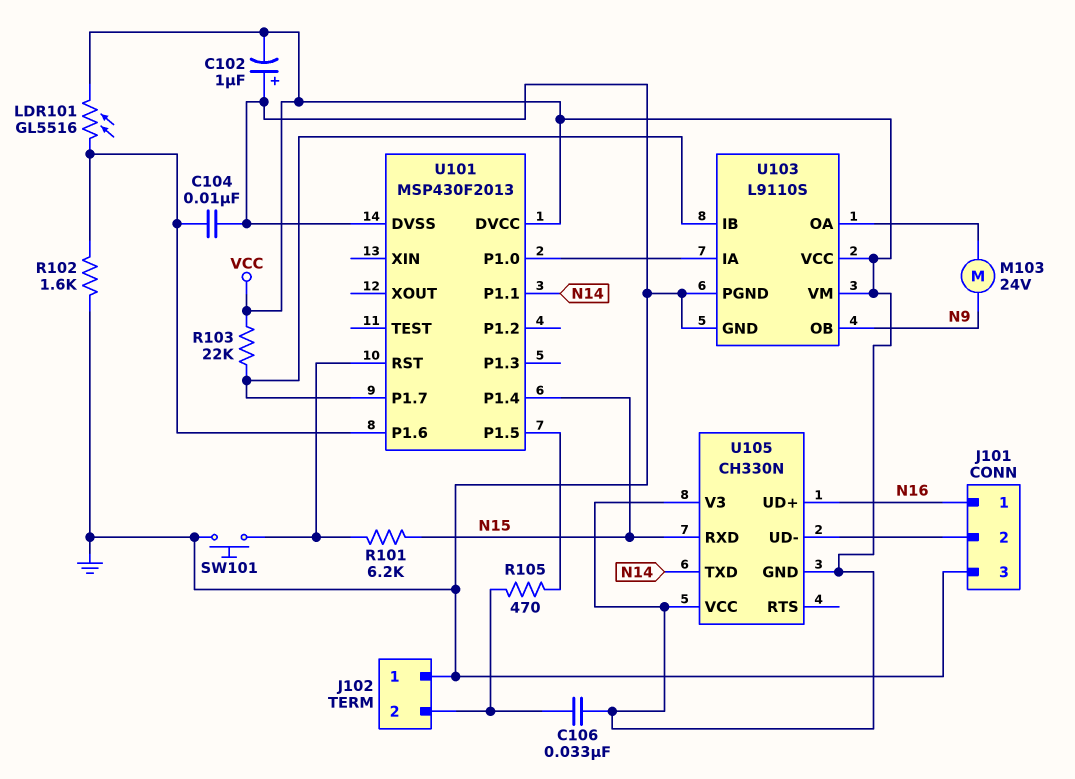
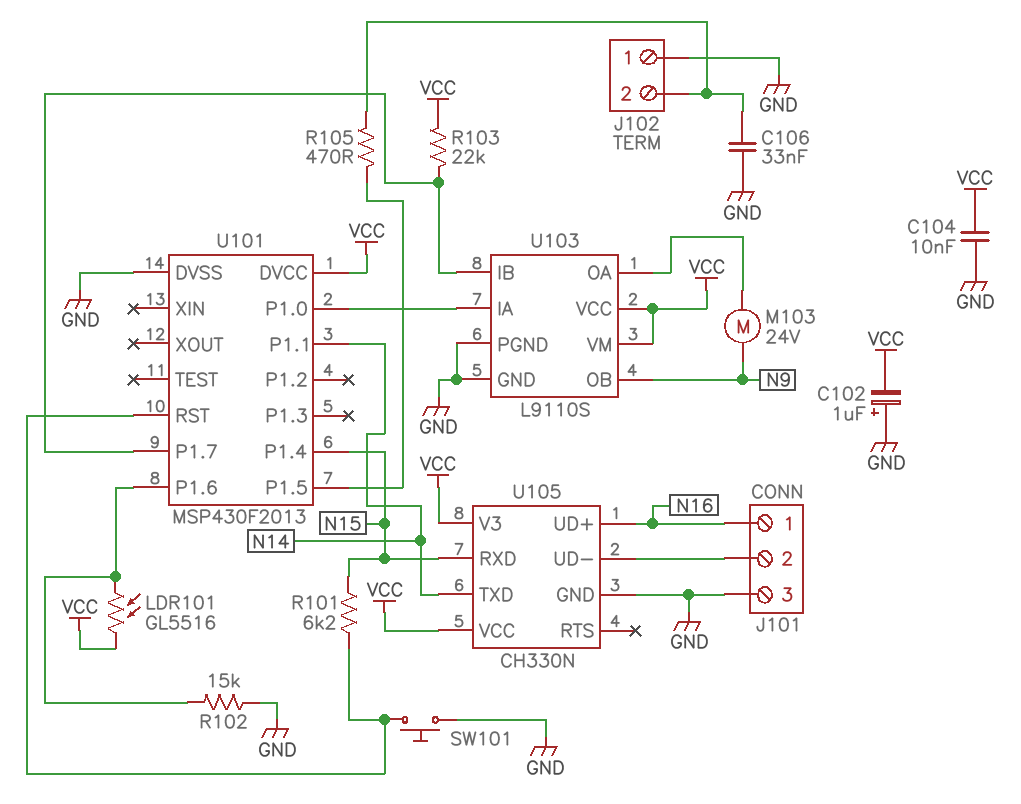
C104: 10nF (GND, U101/P1.6) -> 10nF (GND, VCC)
C106: 33nF (J102/2, VCC) -> 33nF (GND, J102/2)
R102: 1.6k (GND, U101/P1.6) -> 15k (GND, U101/P1.6)
U105 pin GND: VCC -> GND

